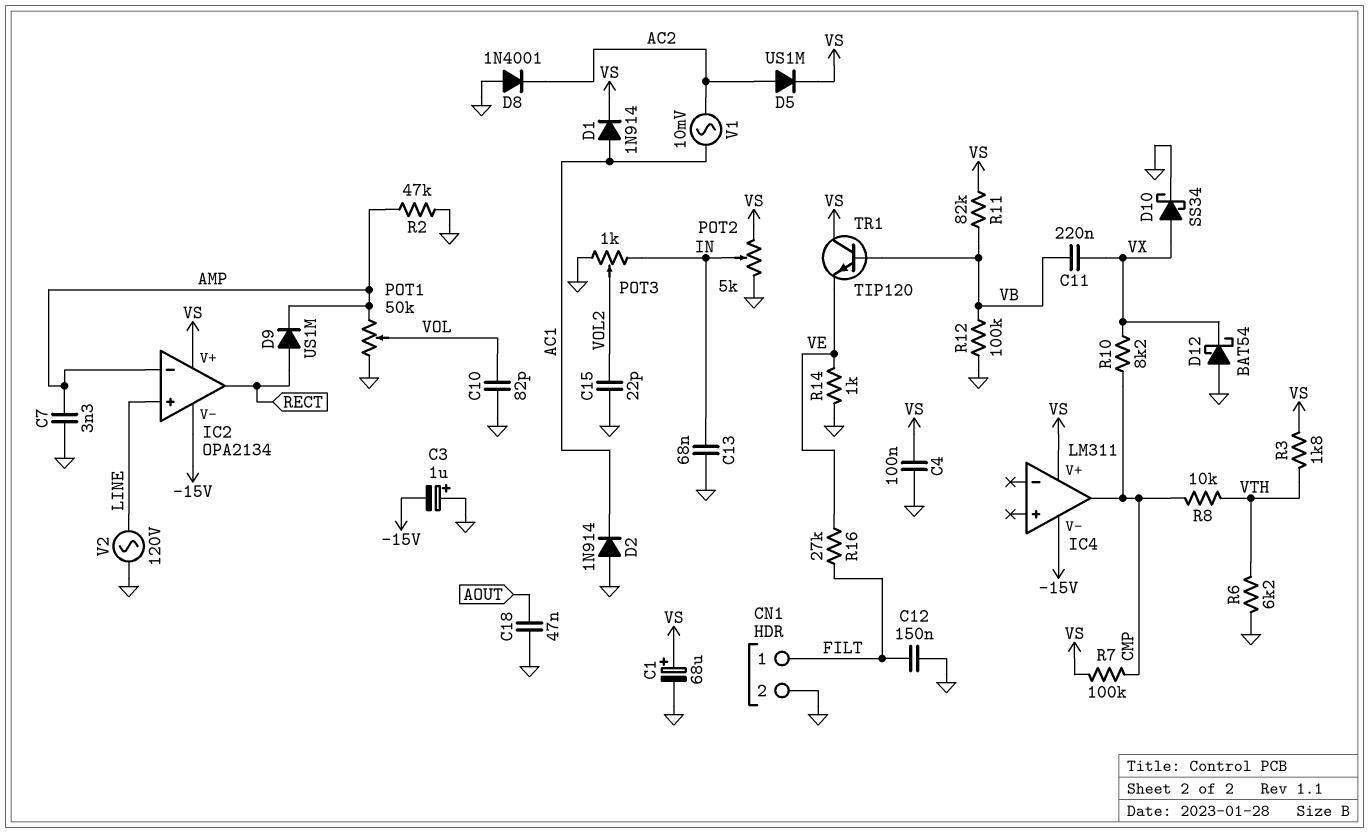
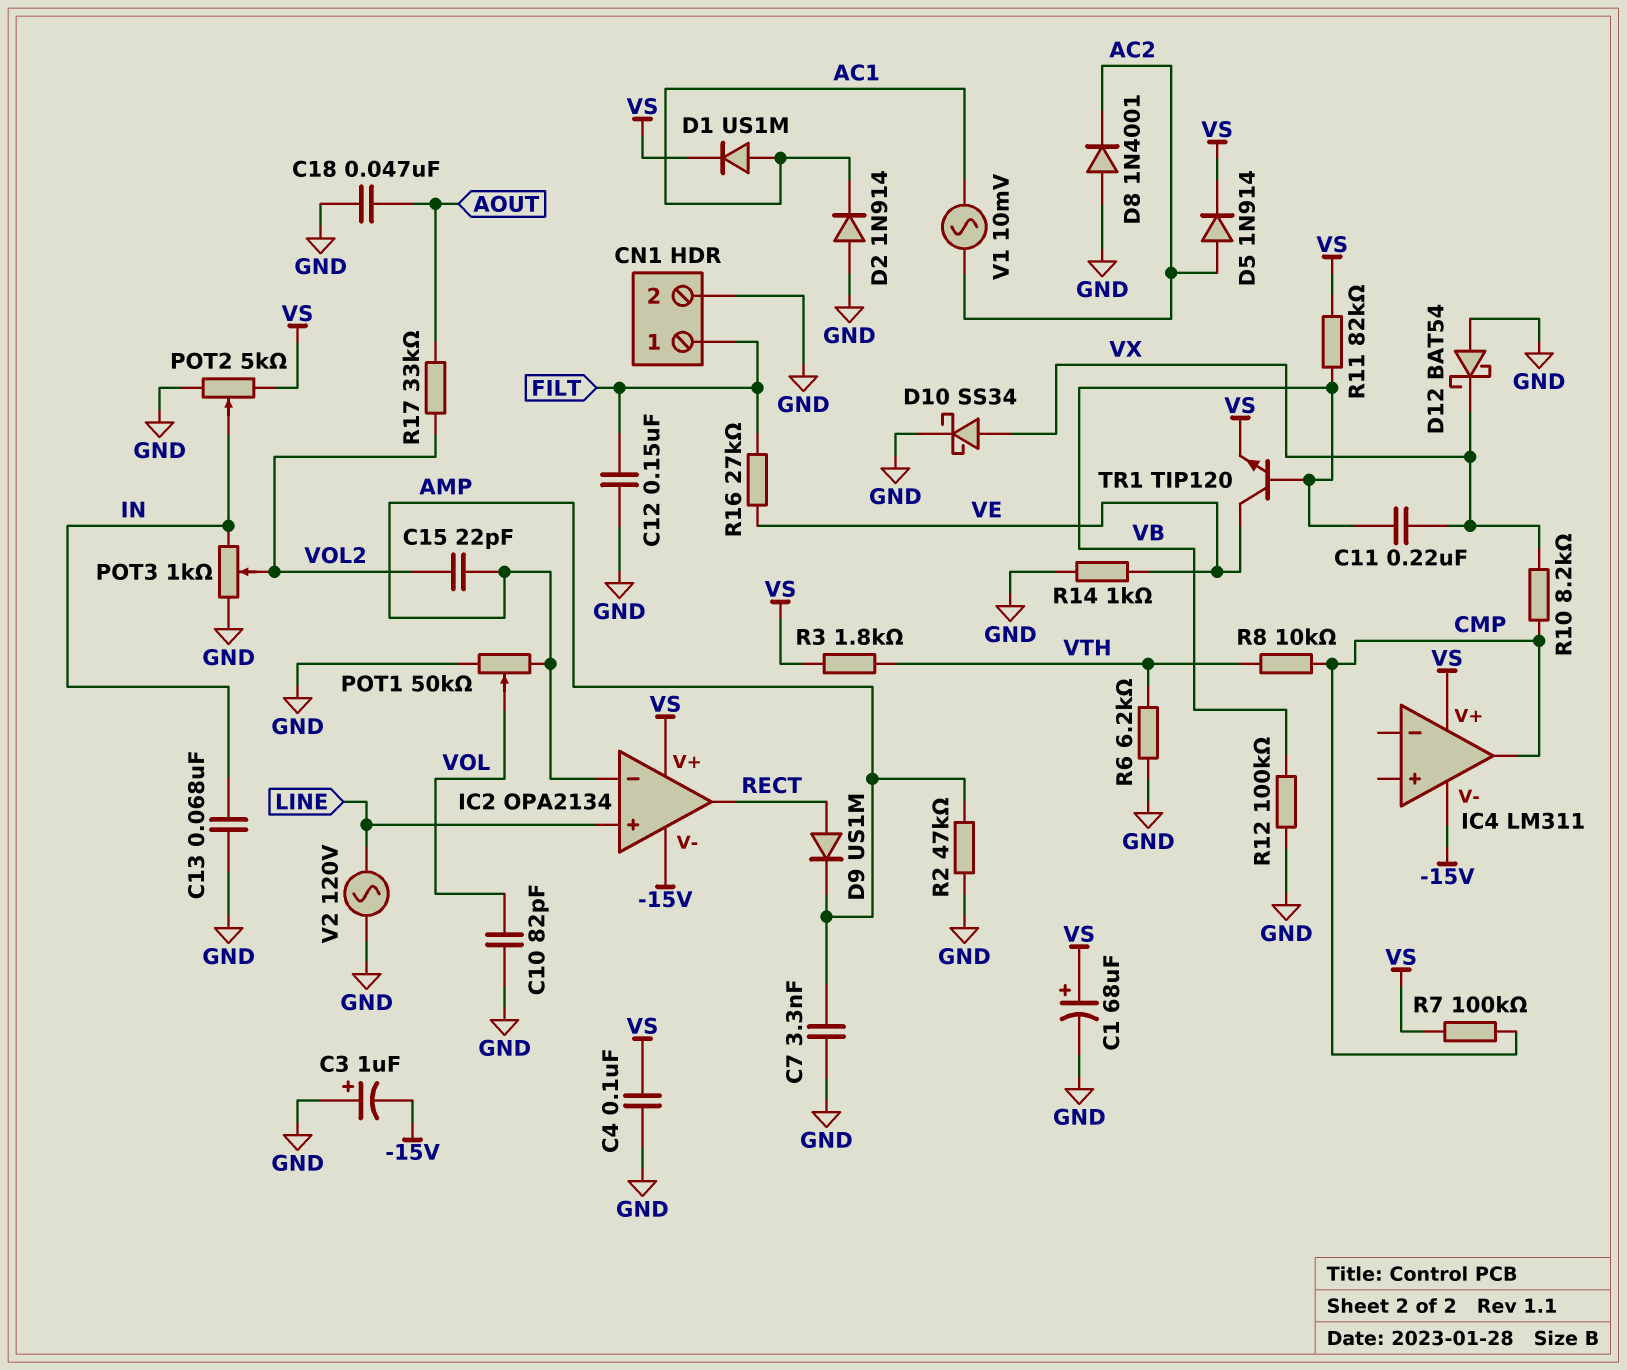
C15: 22pF (GND, VOL2) -> 22pF (AMP, VOL2)
D1: diode 1N914 (A AC1, K VS) -> diode US1M (A AC1, K VS)
D5: diode US1M (A AC2, K VS) -> diode 1N914 (A AC2, K VS)
R17: none -> 33k (AOUT, VOL2)
TR1: NPN TIP120 (B VB, C VS, E VE) -> NPN TIP120 (B VB, C VE, E VS)

